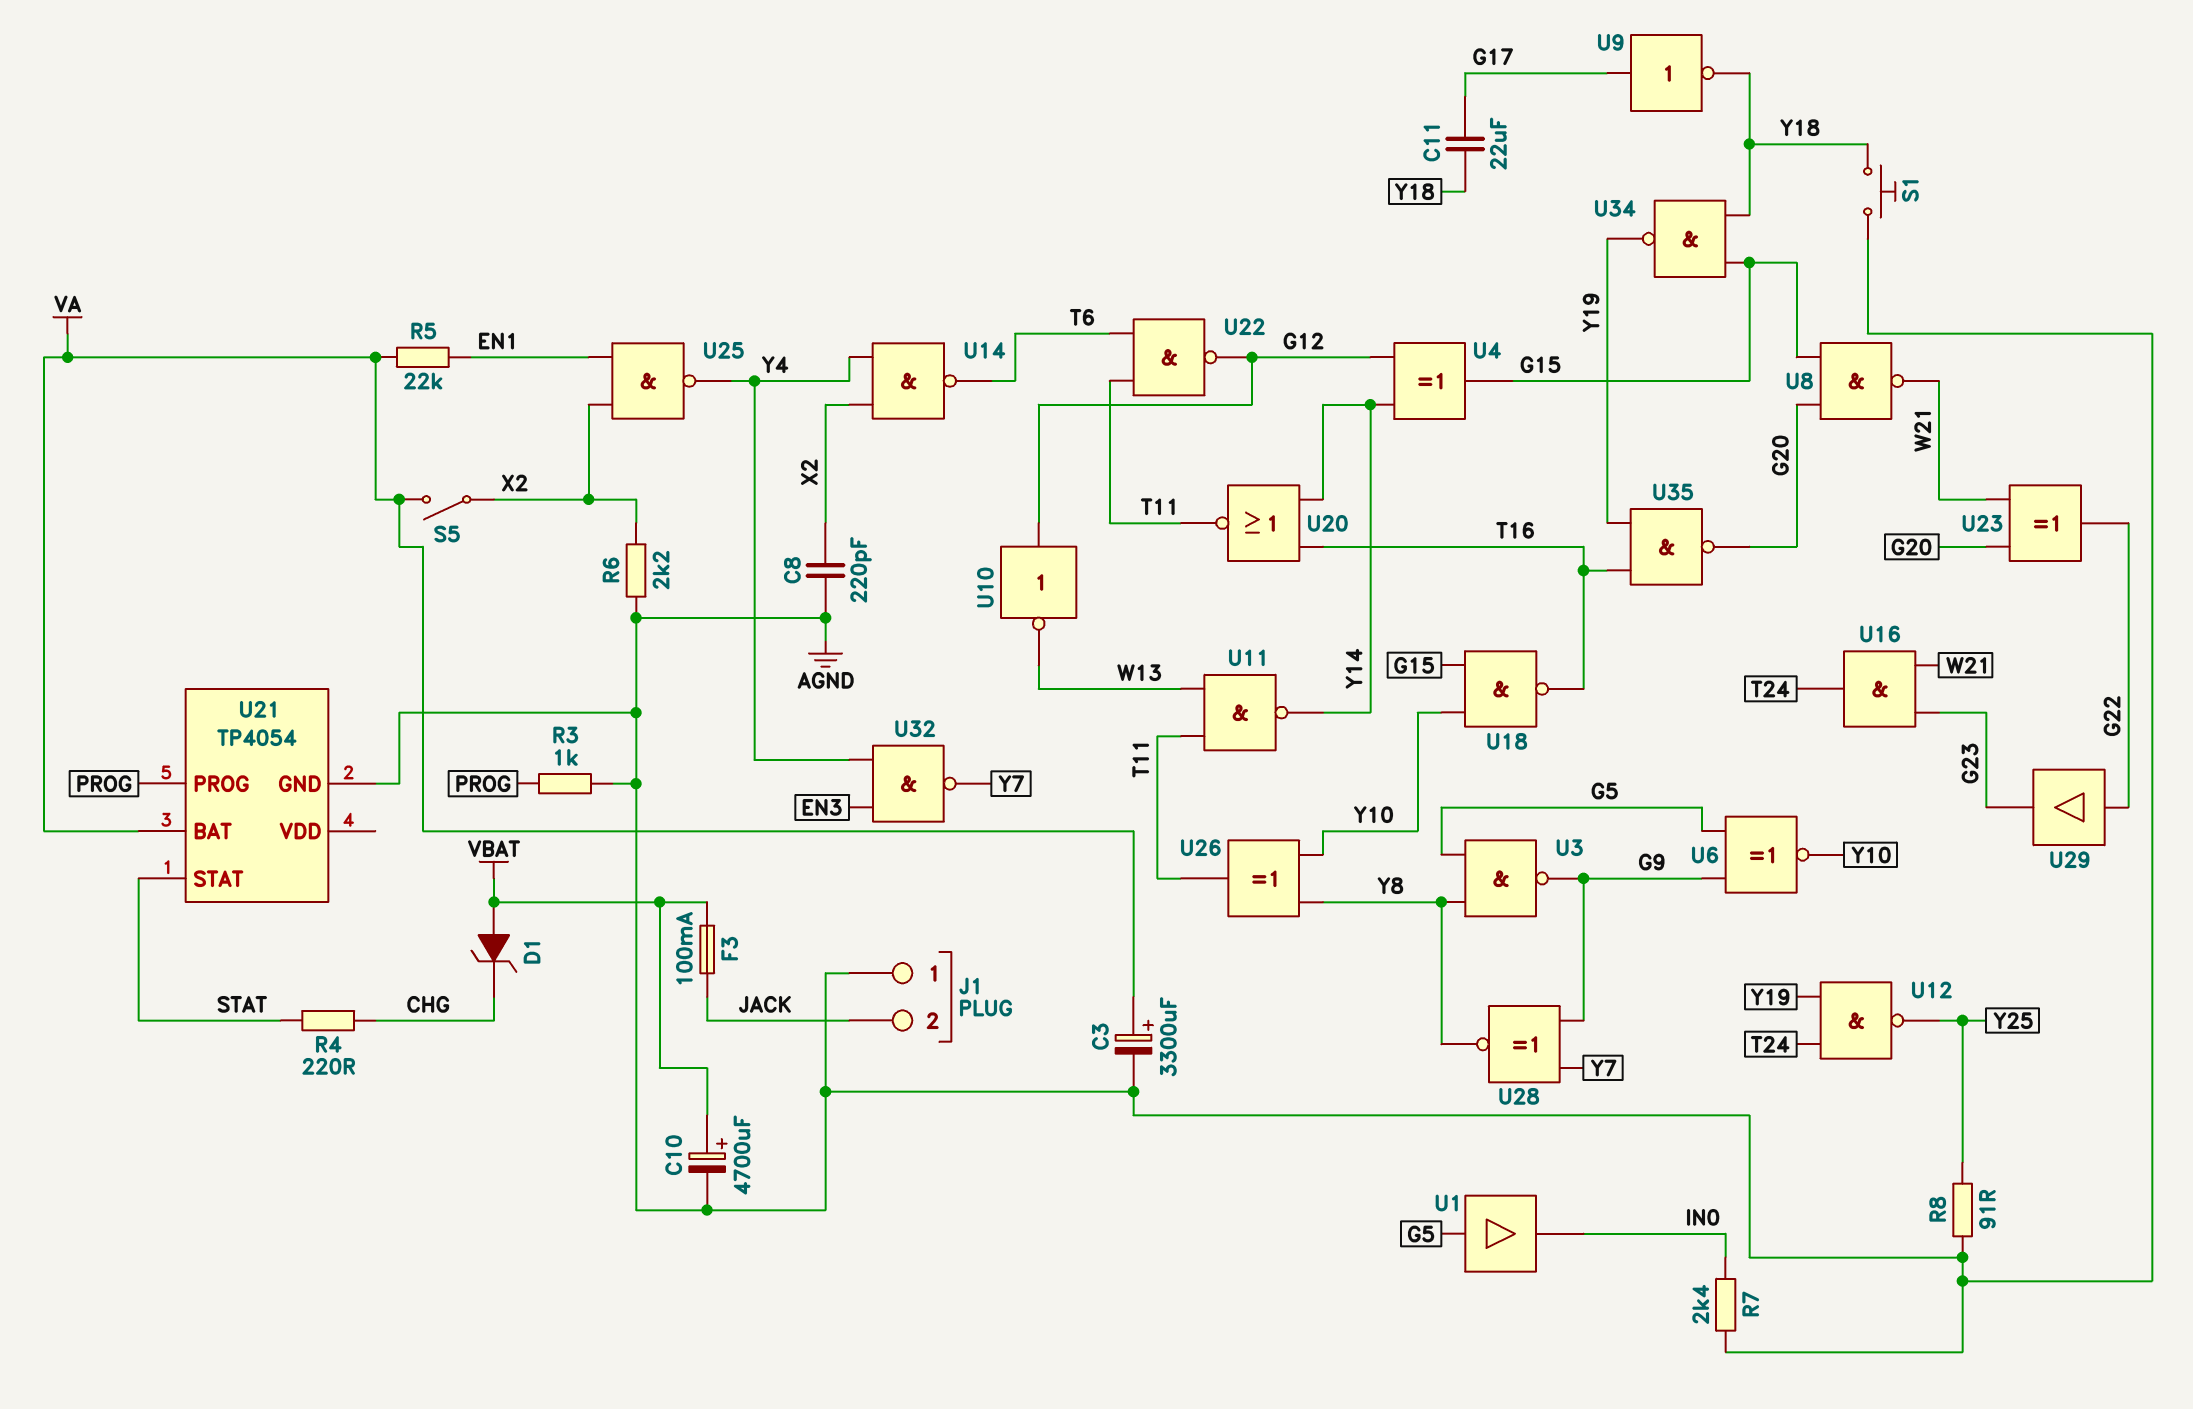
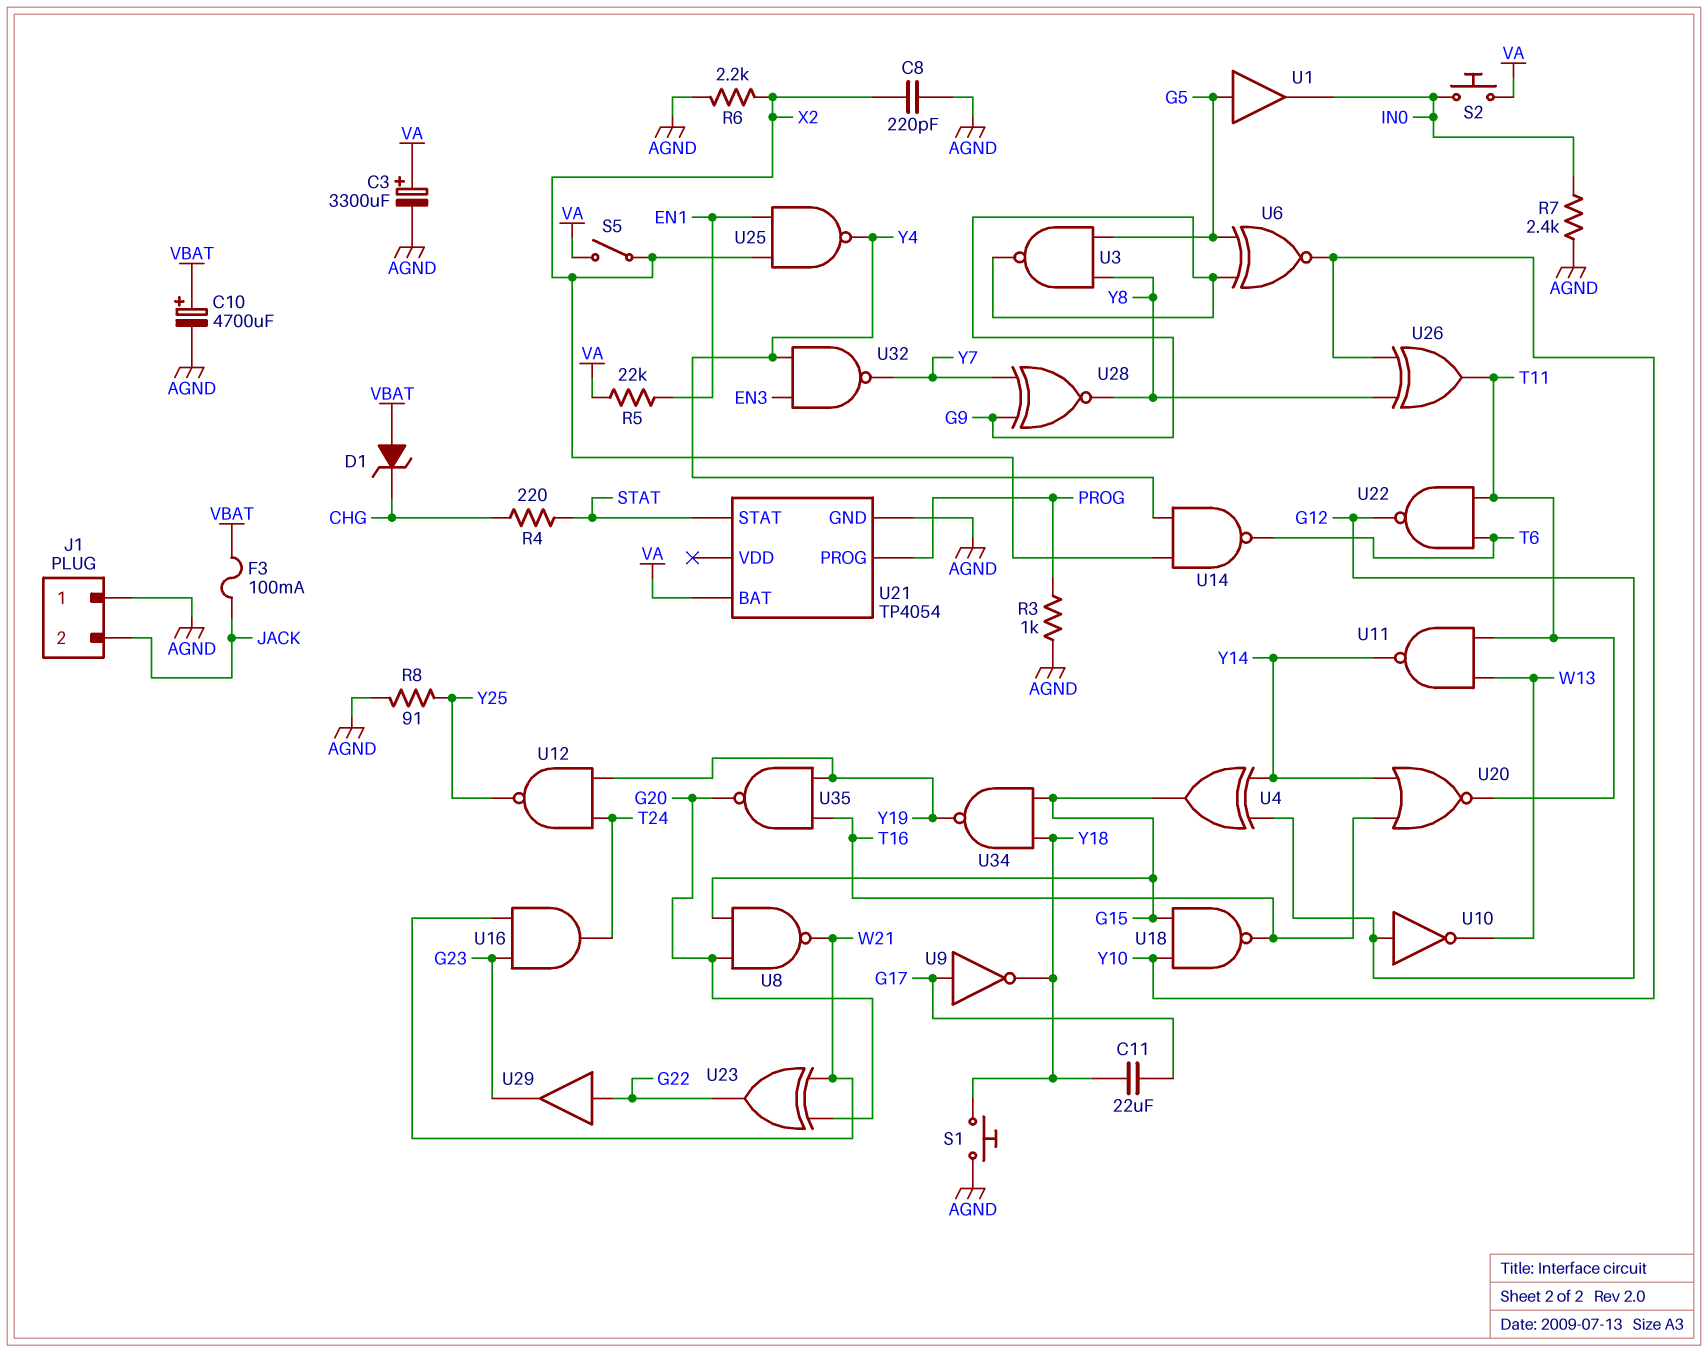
S2: none -> button (IN0, VA)

